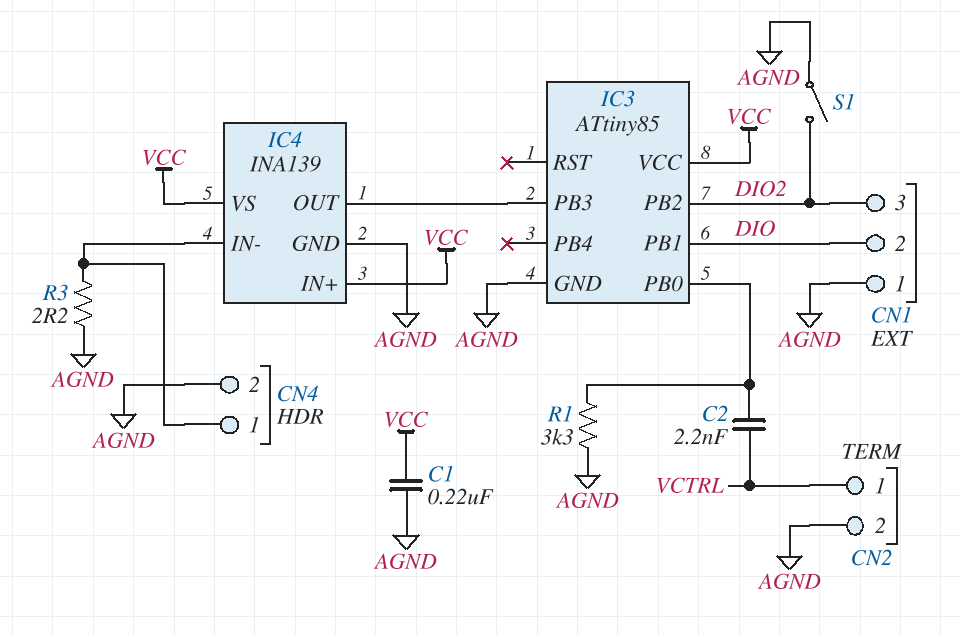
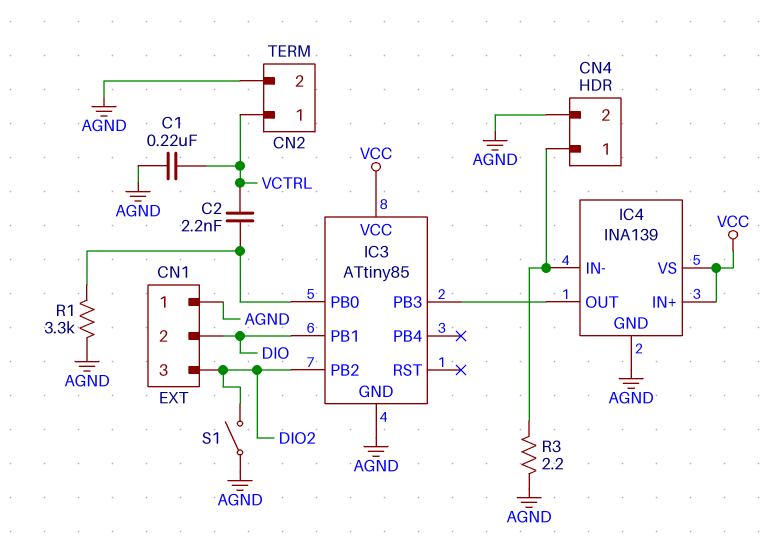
C1: 220nF (AGND, VCC) -> 220nF (AGND, VCTRL)

